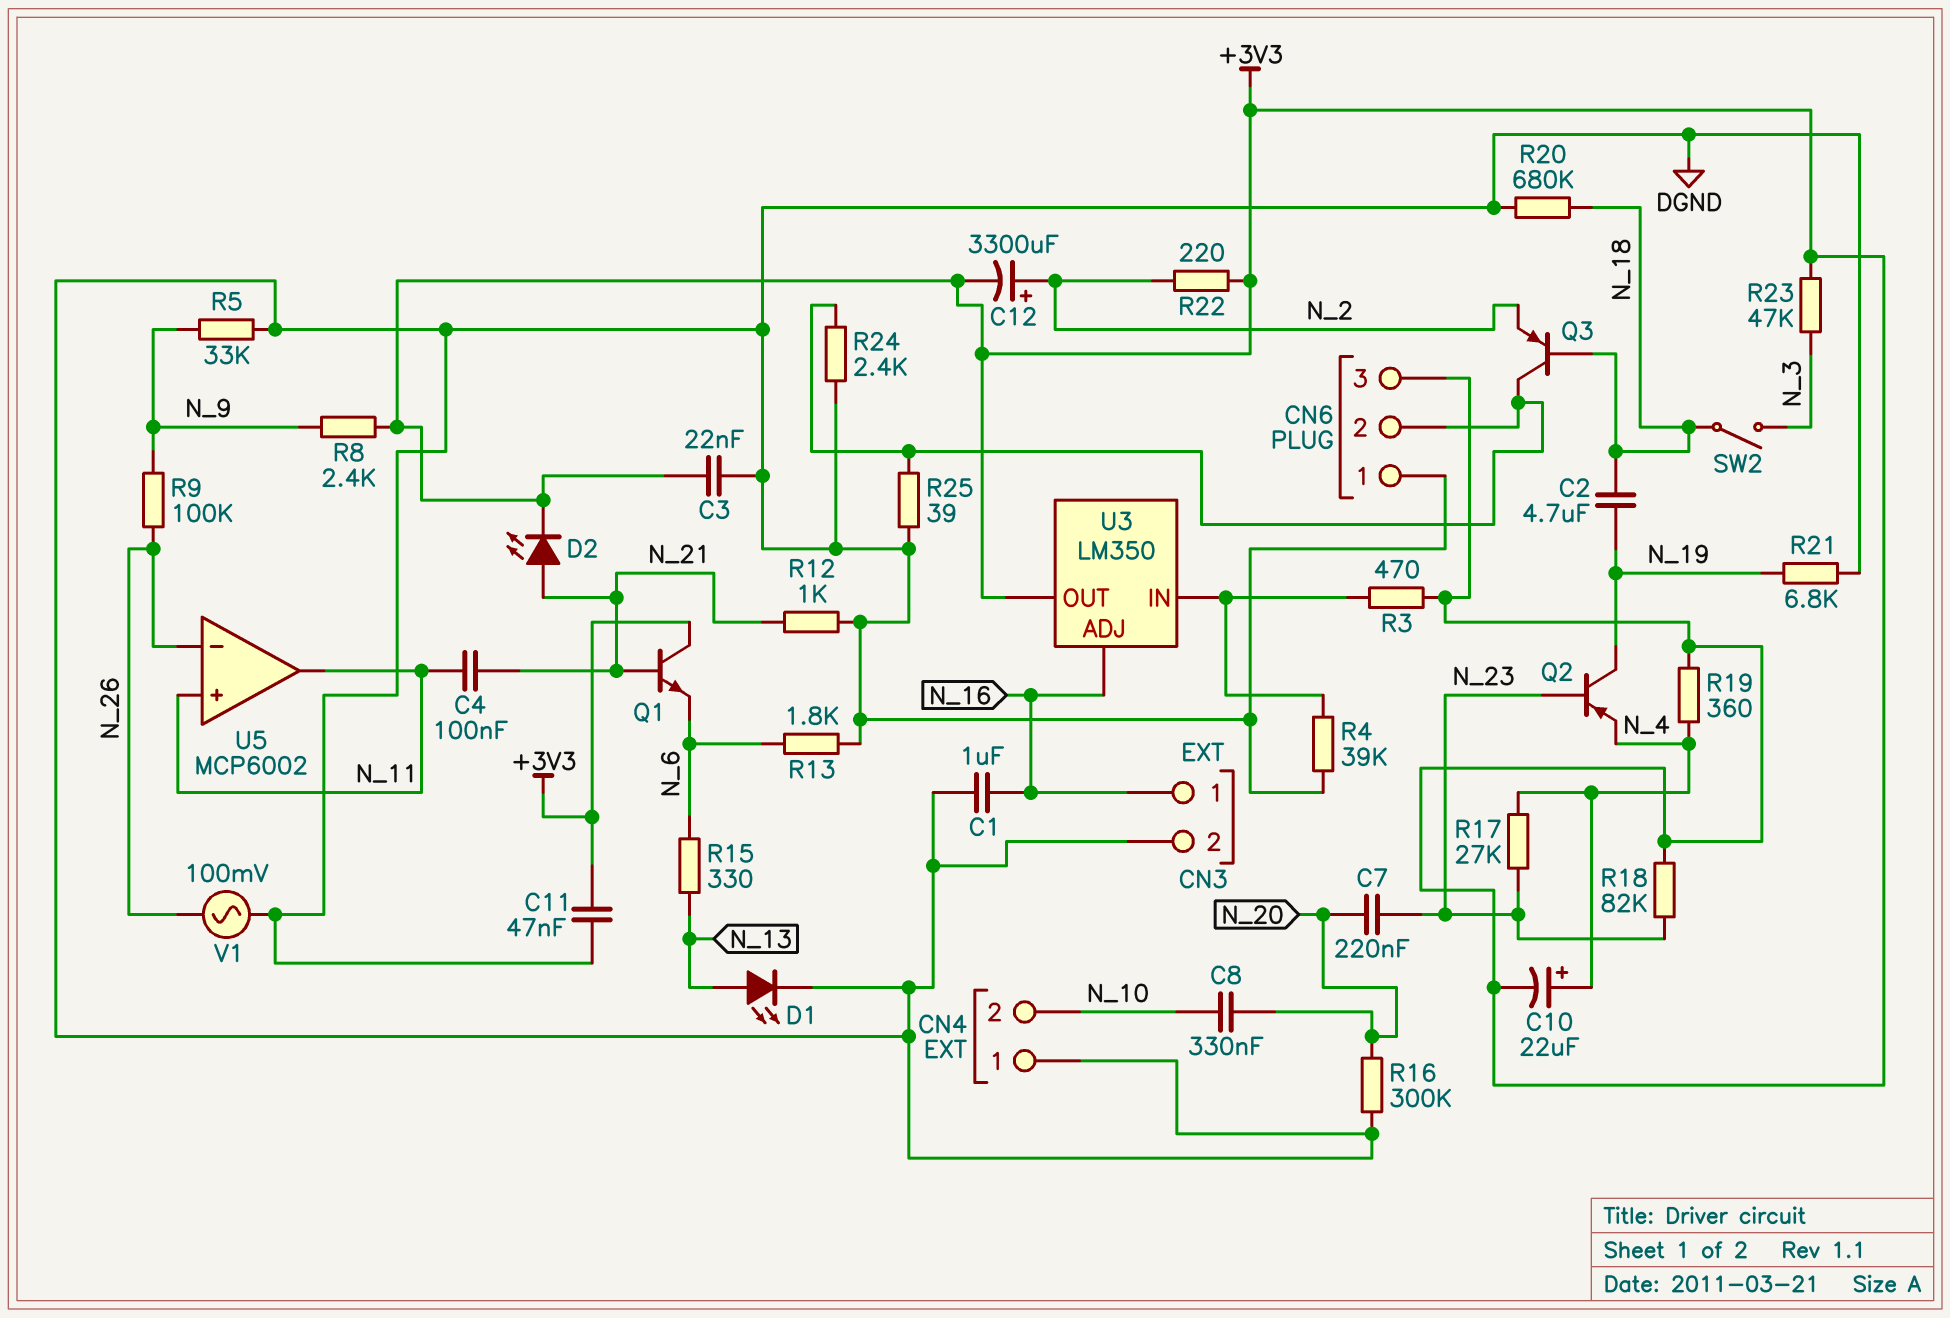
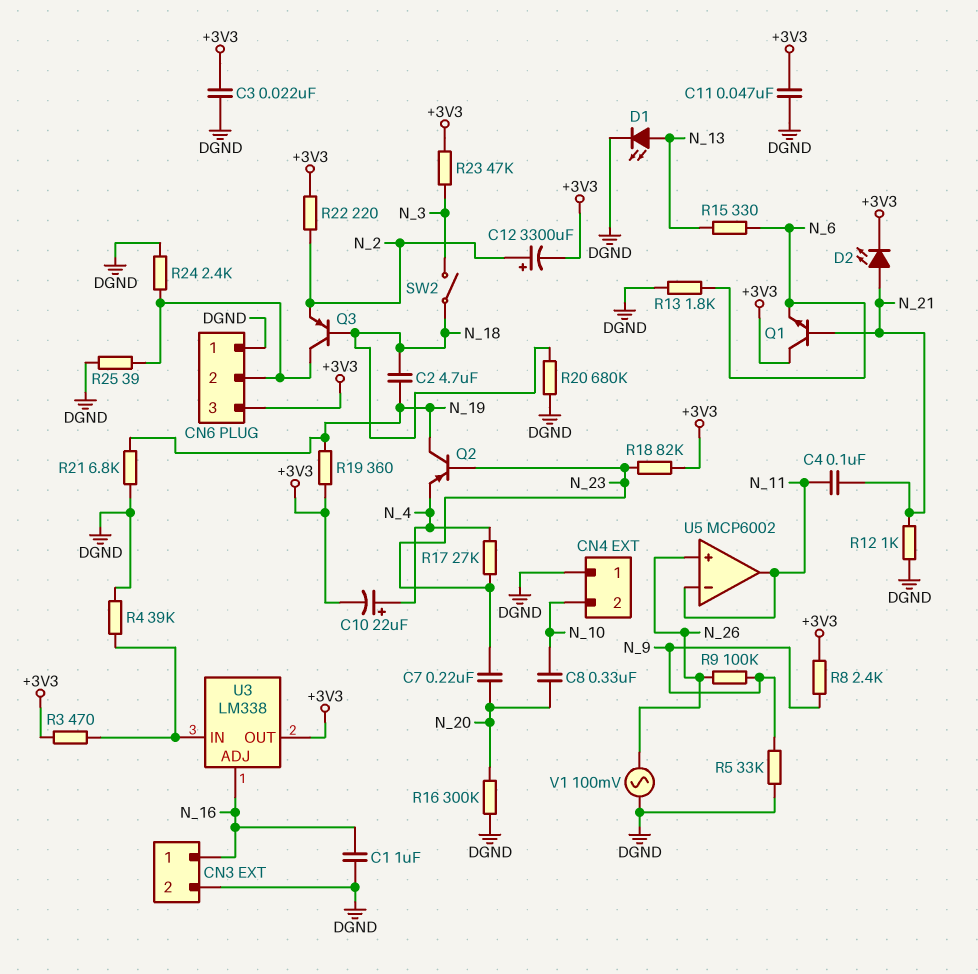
R19: 360 (+3V3, N_4) -> 360 (+3V3, N_19)
U3: LM350 -> LM338
U5 pin in+: N_11 -> N_26
U5 pin in-: N_26 -> N_11

